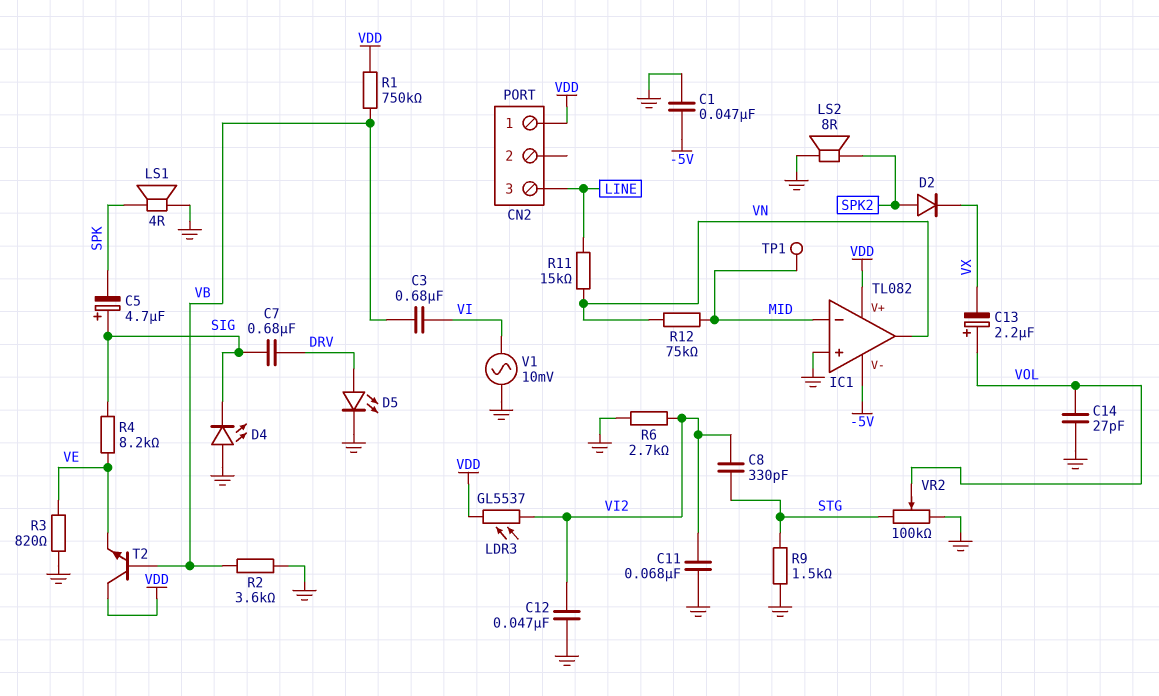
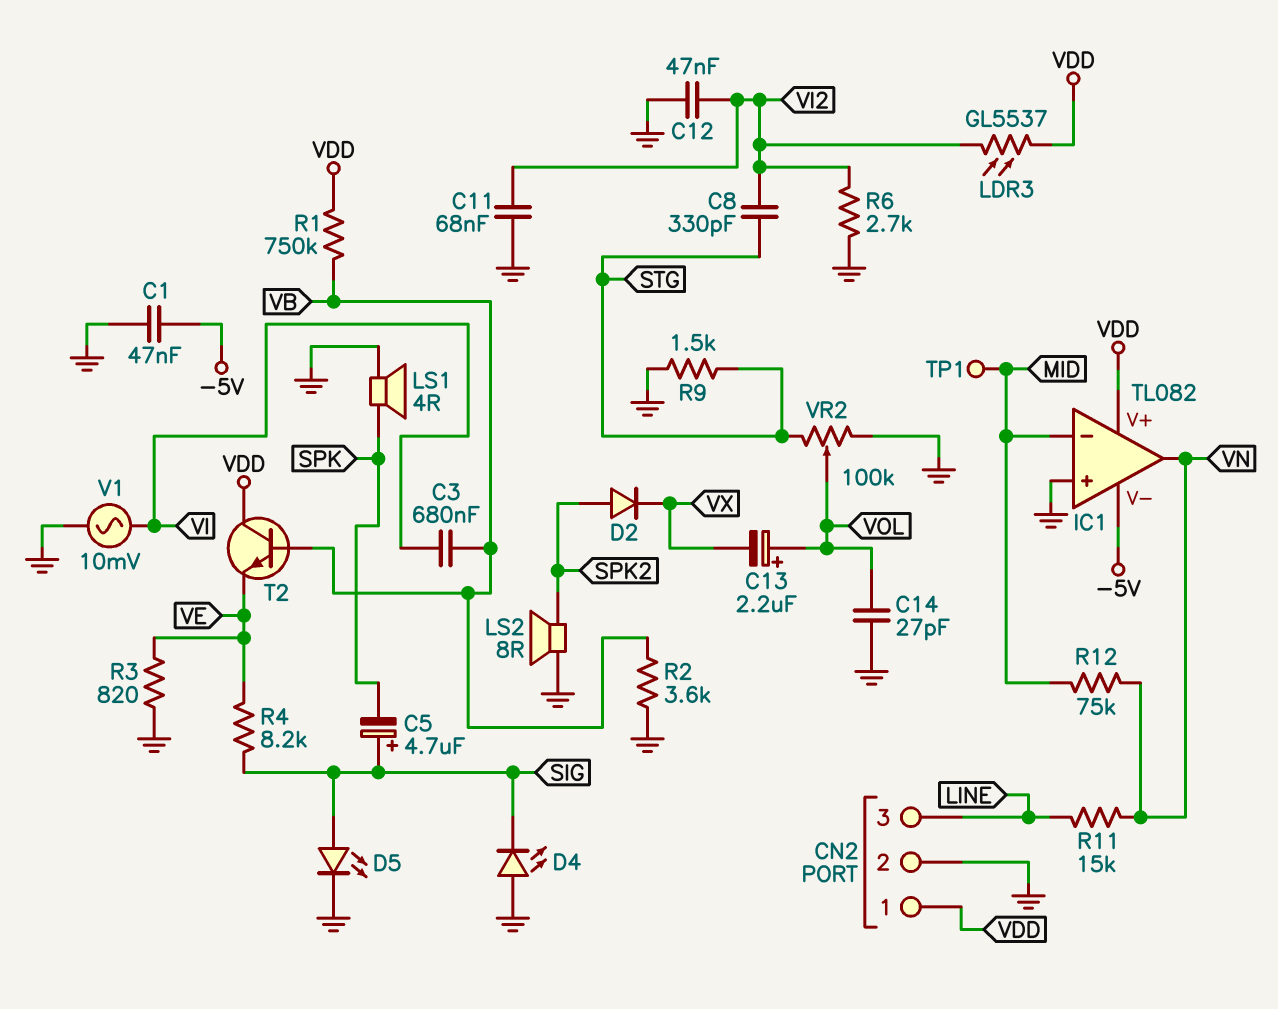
C7: 680nF (DRV, SIG) -> none
CN2 pin 2: none -> GND
D5: LED (A DRV, K GND) -> LED (A SIG, K GND)

